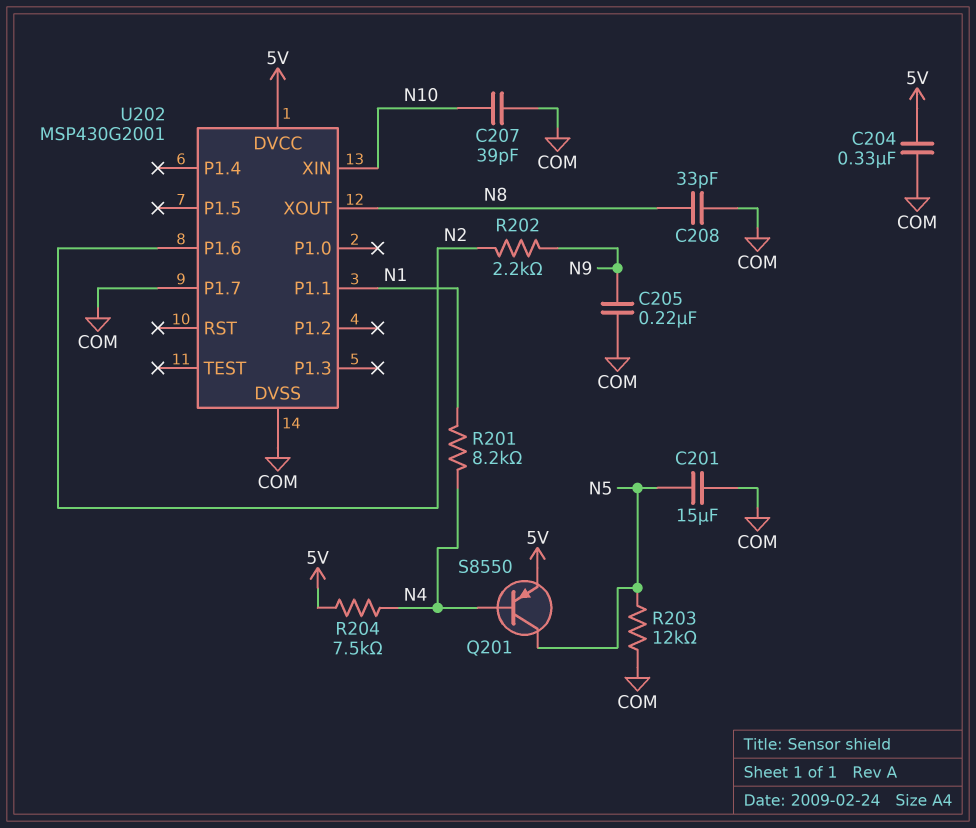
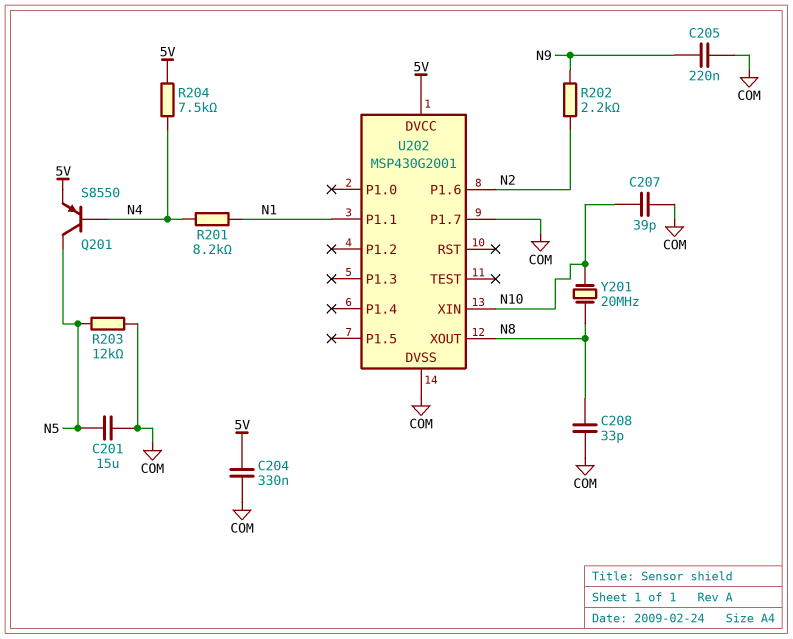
Y201: none -> 20MHz (N8, N10)

